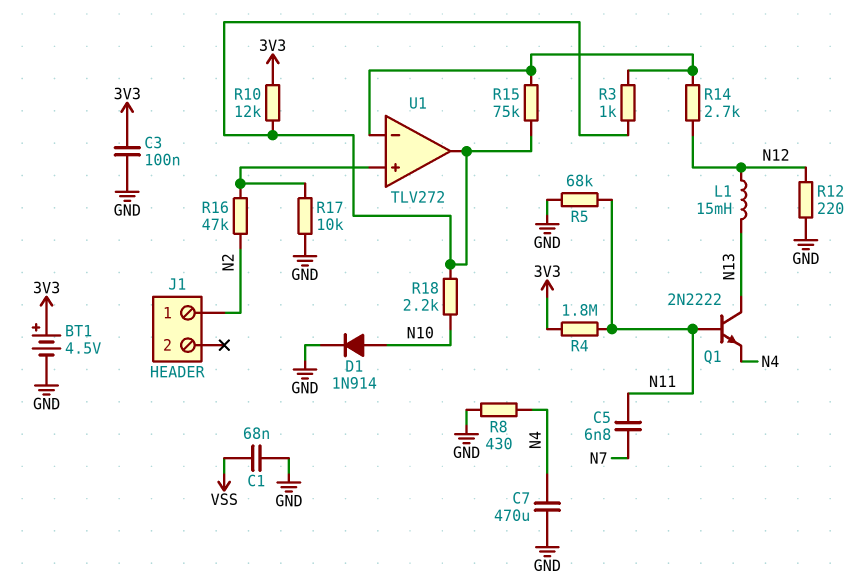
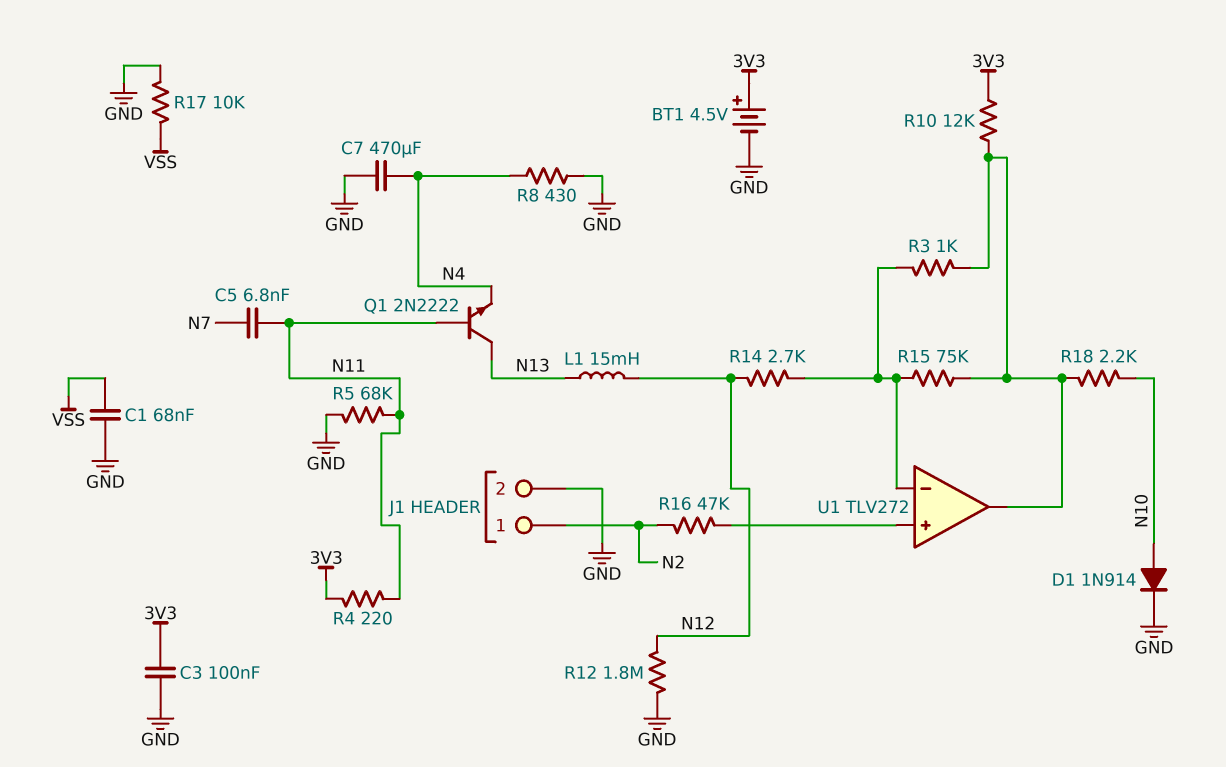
J1 pin 2: none -> GND
R4: 1.8M (3V3, N11) -> 220 (3V3, N11)
R12: 220 (GND, N12) -> 1.8M (GND, N12)
R17: 10k (GND, U1/in+) -> 10k (GND, VSS)

